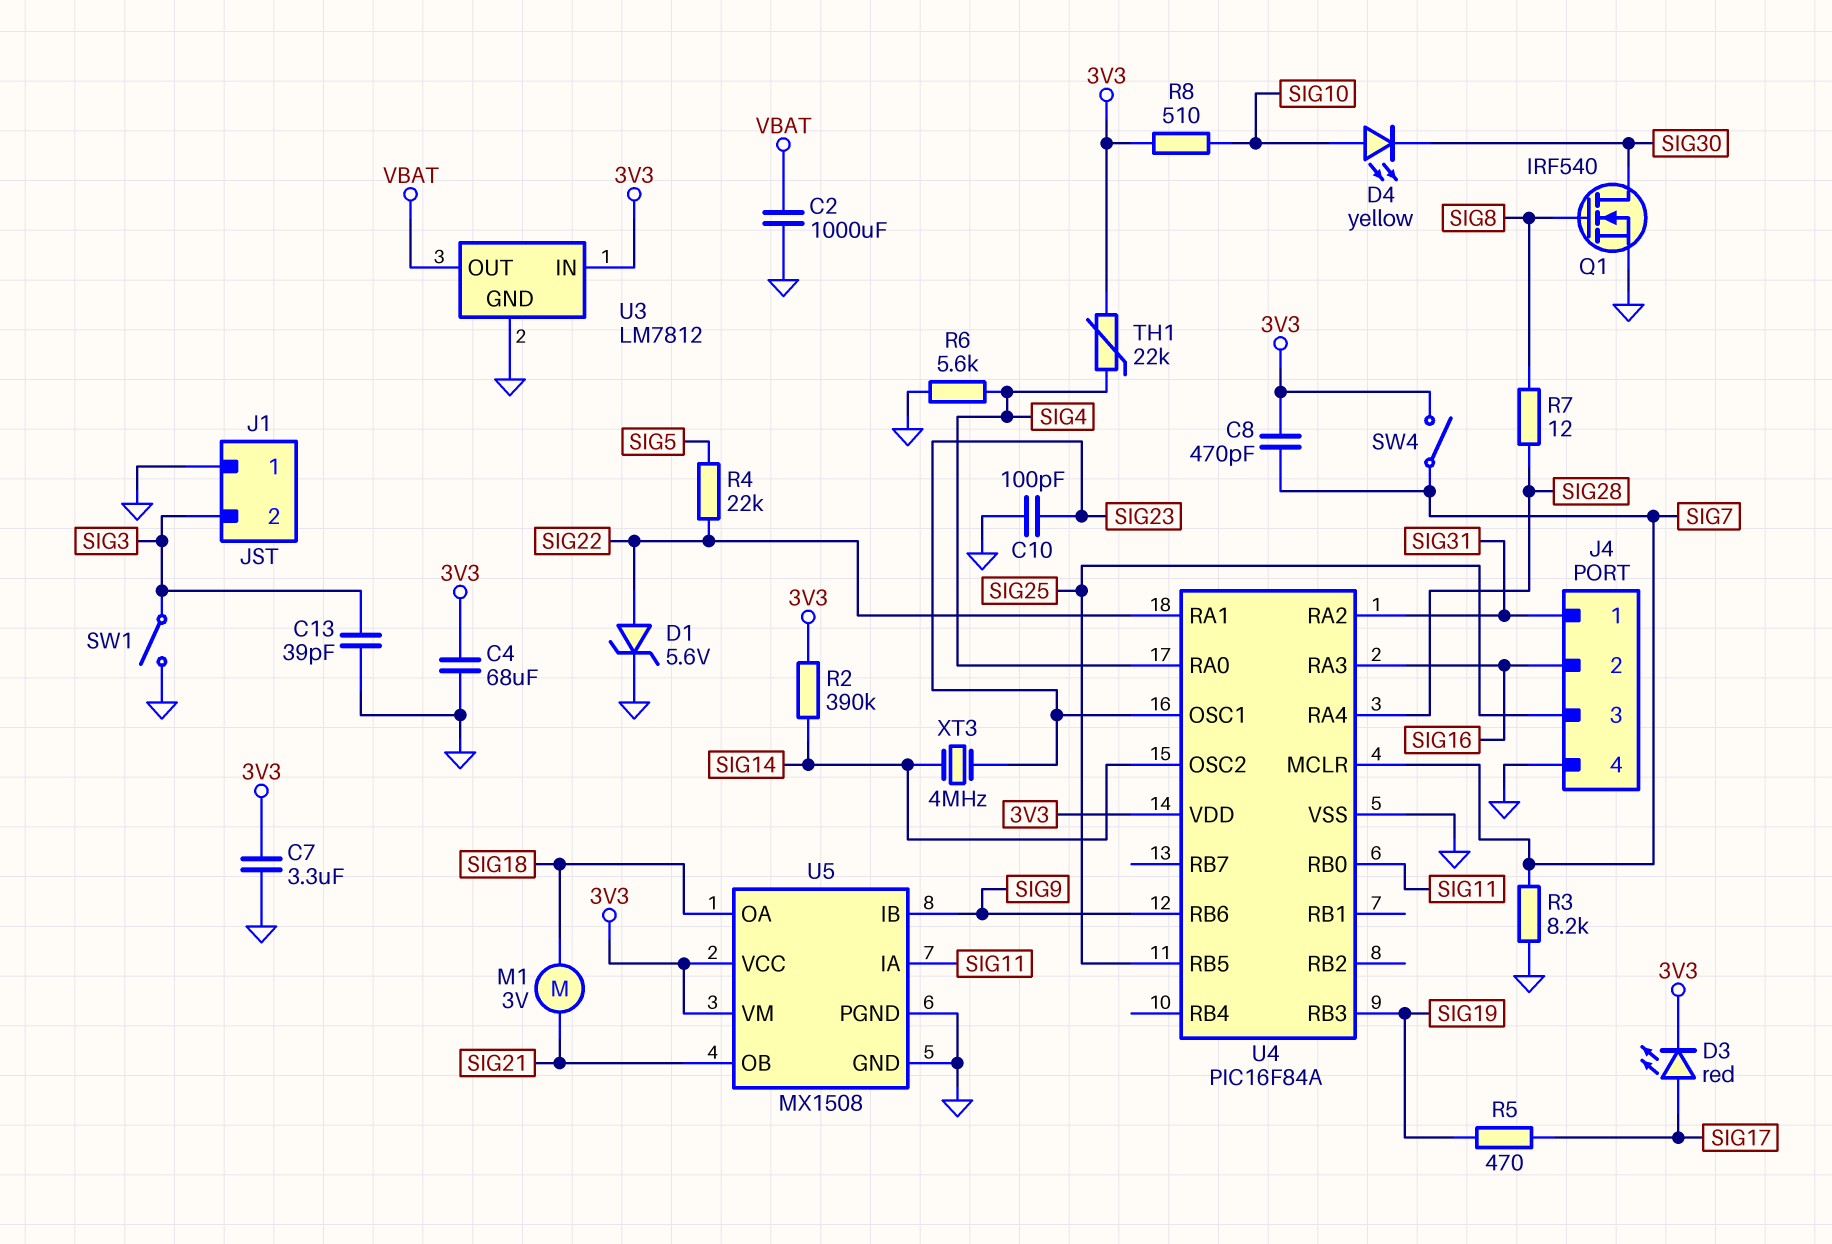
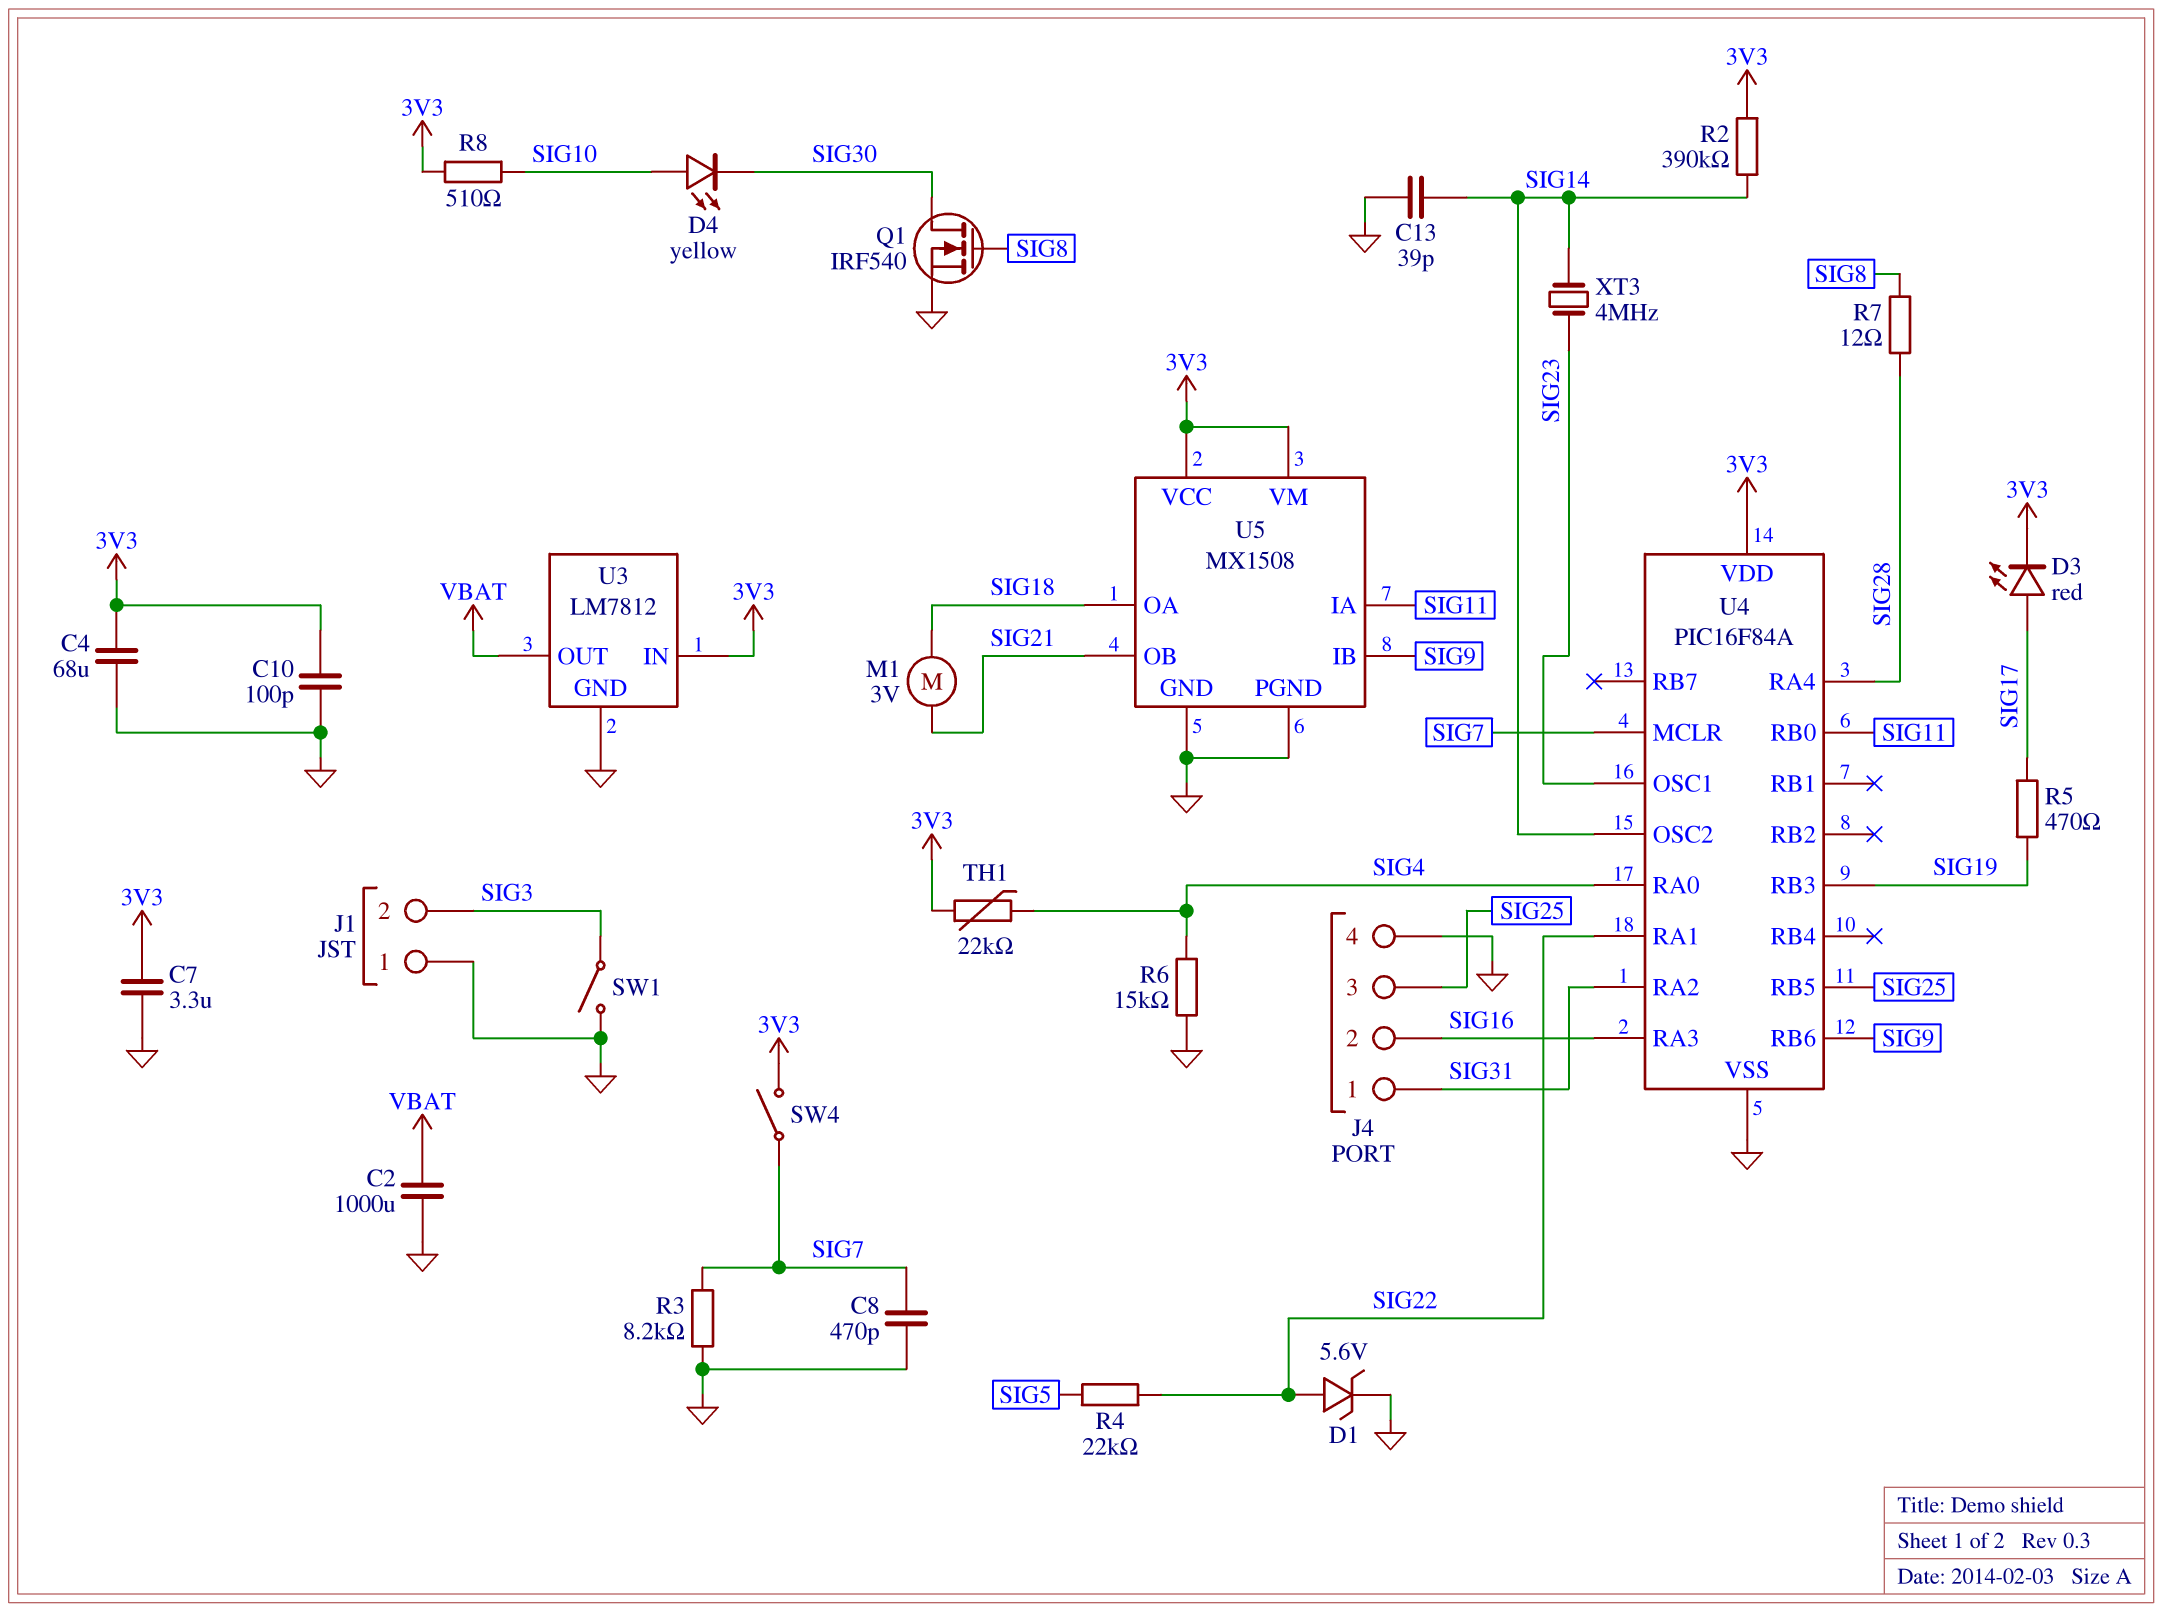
C8: 470pF (3V3, SIG7) -> 470pF (GND, SIG7)
C10: 100pF (GND, SIG23) -> 100pF (3V3, GND)
C13: 39pF (GND, SIG3) -> 39pF (GND, SIG14)
R6: 5.6k (GND, SIG4) -> 15k (GND, SIG4)

